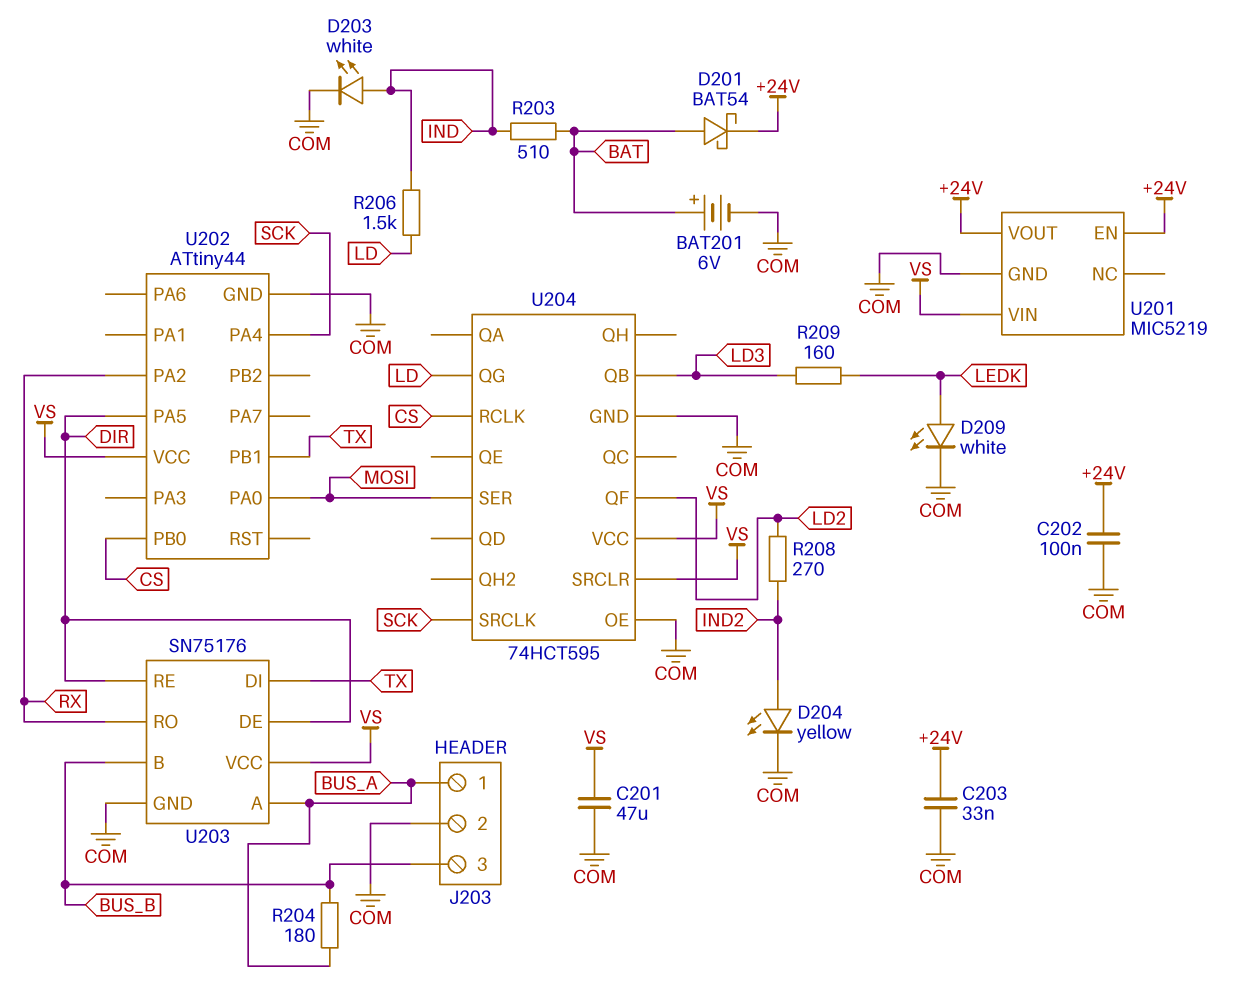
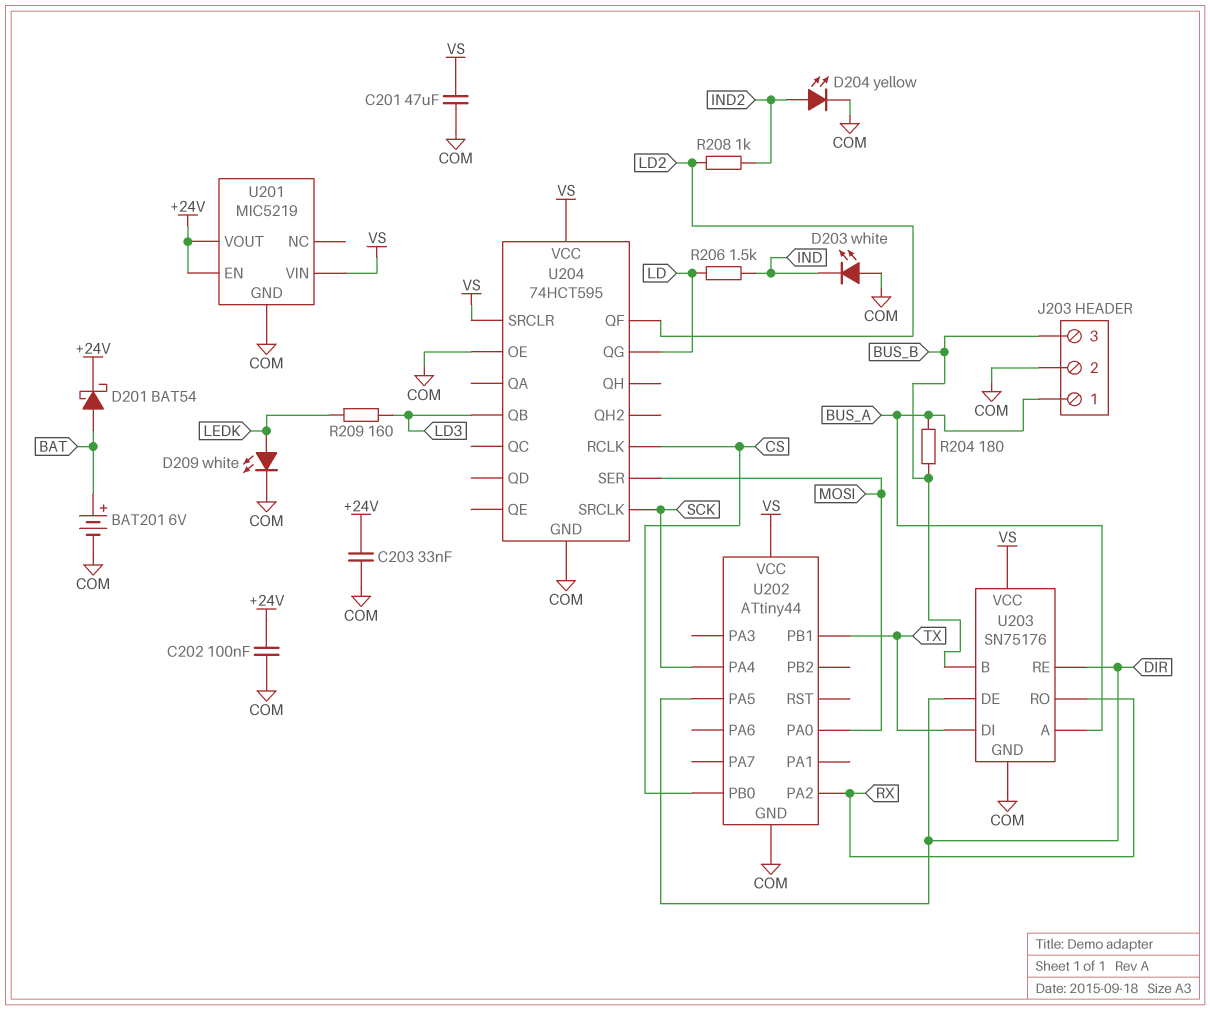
D203: LED white (A IND, K COM) -> LED white (A COM, K IND)
R203: 510 (BAT, IND) -> none
R208: 270 (IND2, LD2) -> 1k (IND2, LD2)

